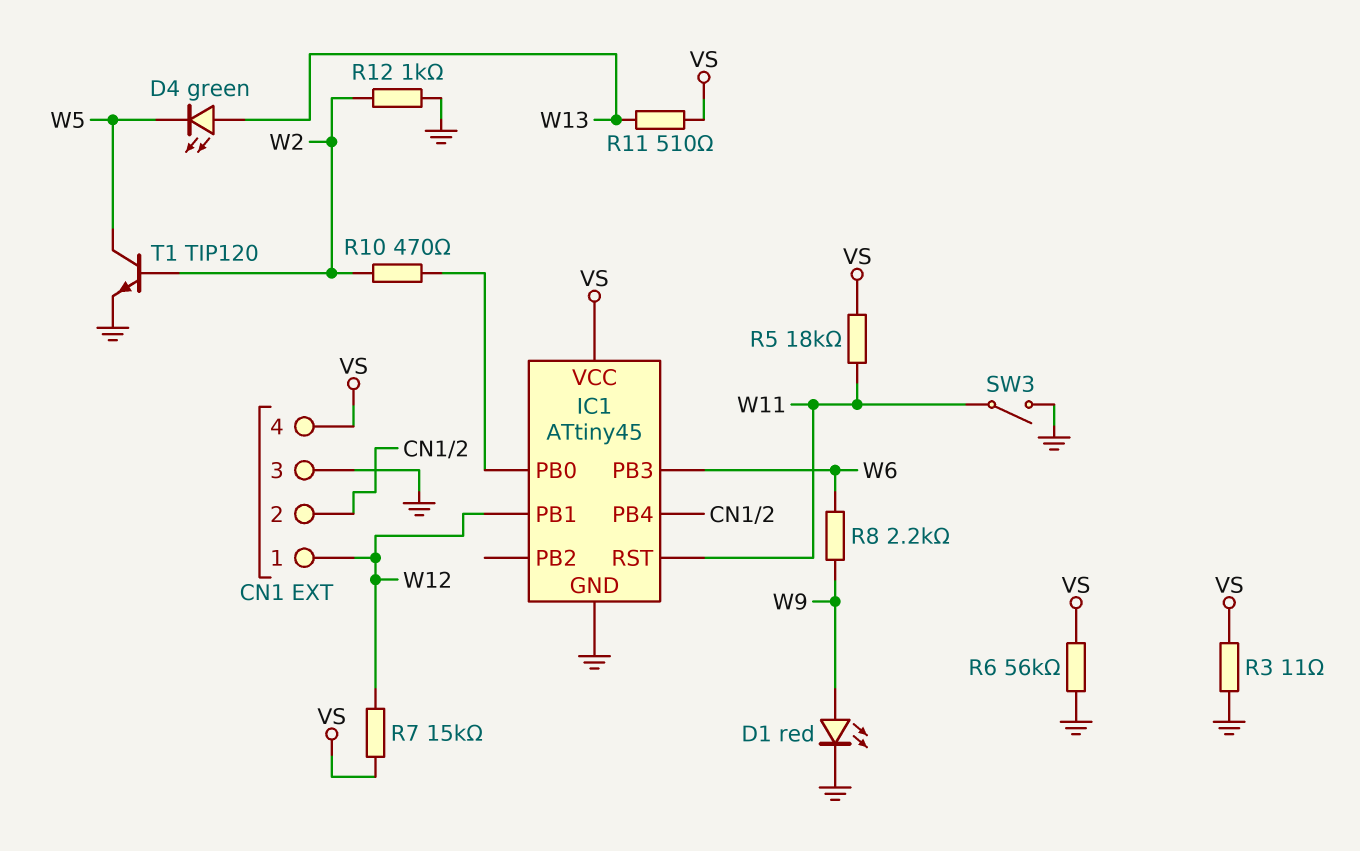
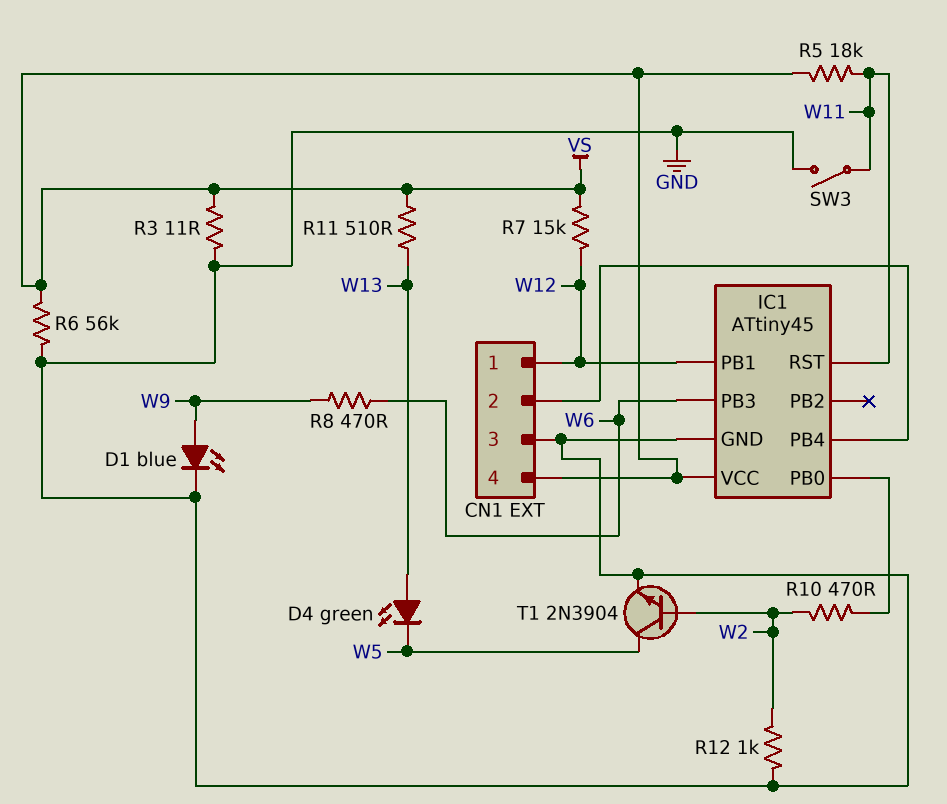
D1: LED red (A W9, K GND) -> LED blue (A W9, K GND)
R8: 2.2k (W6, W9) -> 470 (W6, W9)
T1: NPN TIP120 (B W2, C W5, E GND) -> NPN 2N3904 (B W2, C W5, E GND)

